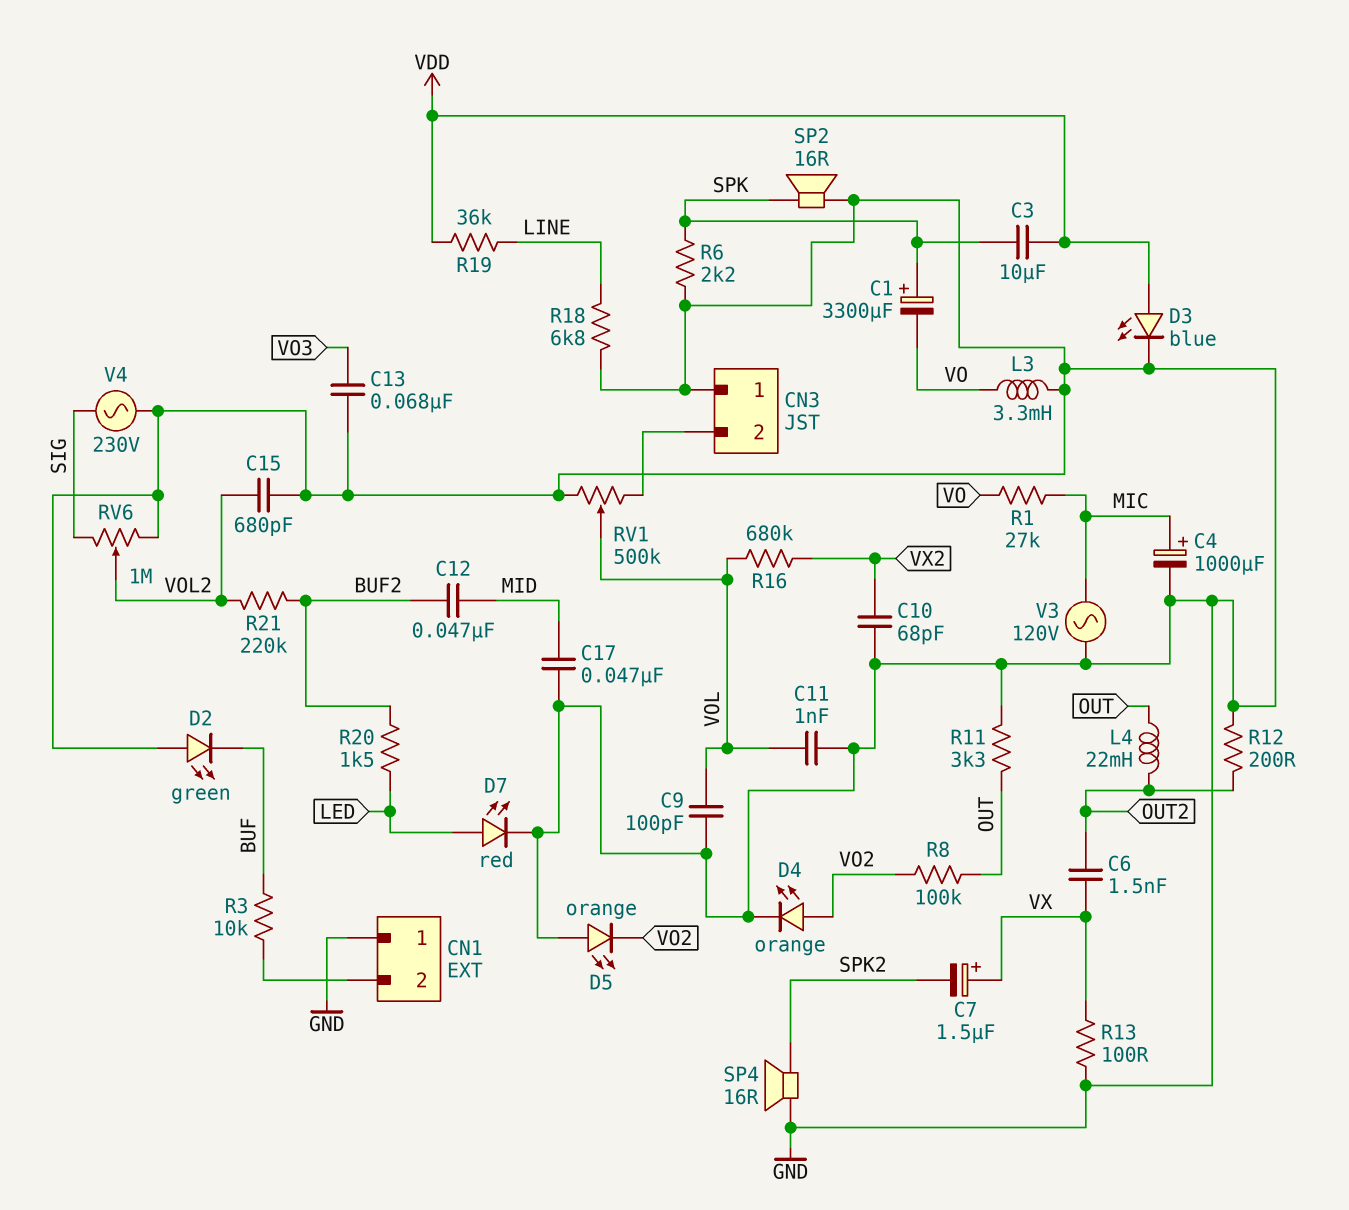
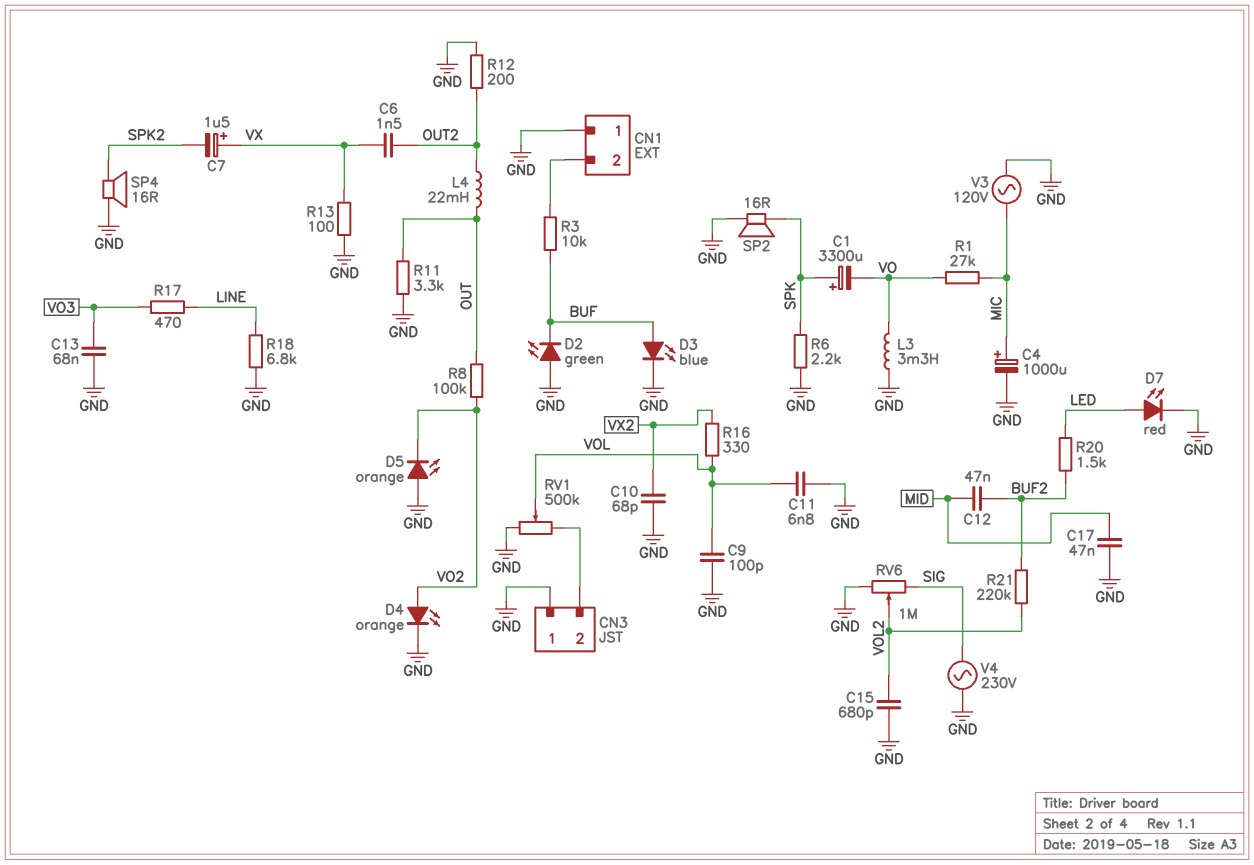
C3: 10uF (SPK, VDD) -> none
C11: 1nF (GND, VOL) -> 6.8nF (GND, VOL)
D3: LED blue (A VDD, K GND) -> LED blue (A BUF, K GND)
R16: 680k (VOL, VX2) -> 330 (VOL, VX2)
R17: none -> 470 (LINE, VO3)
R19: 36k (LINE, VDD) -> none

